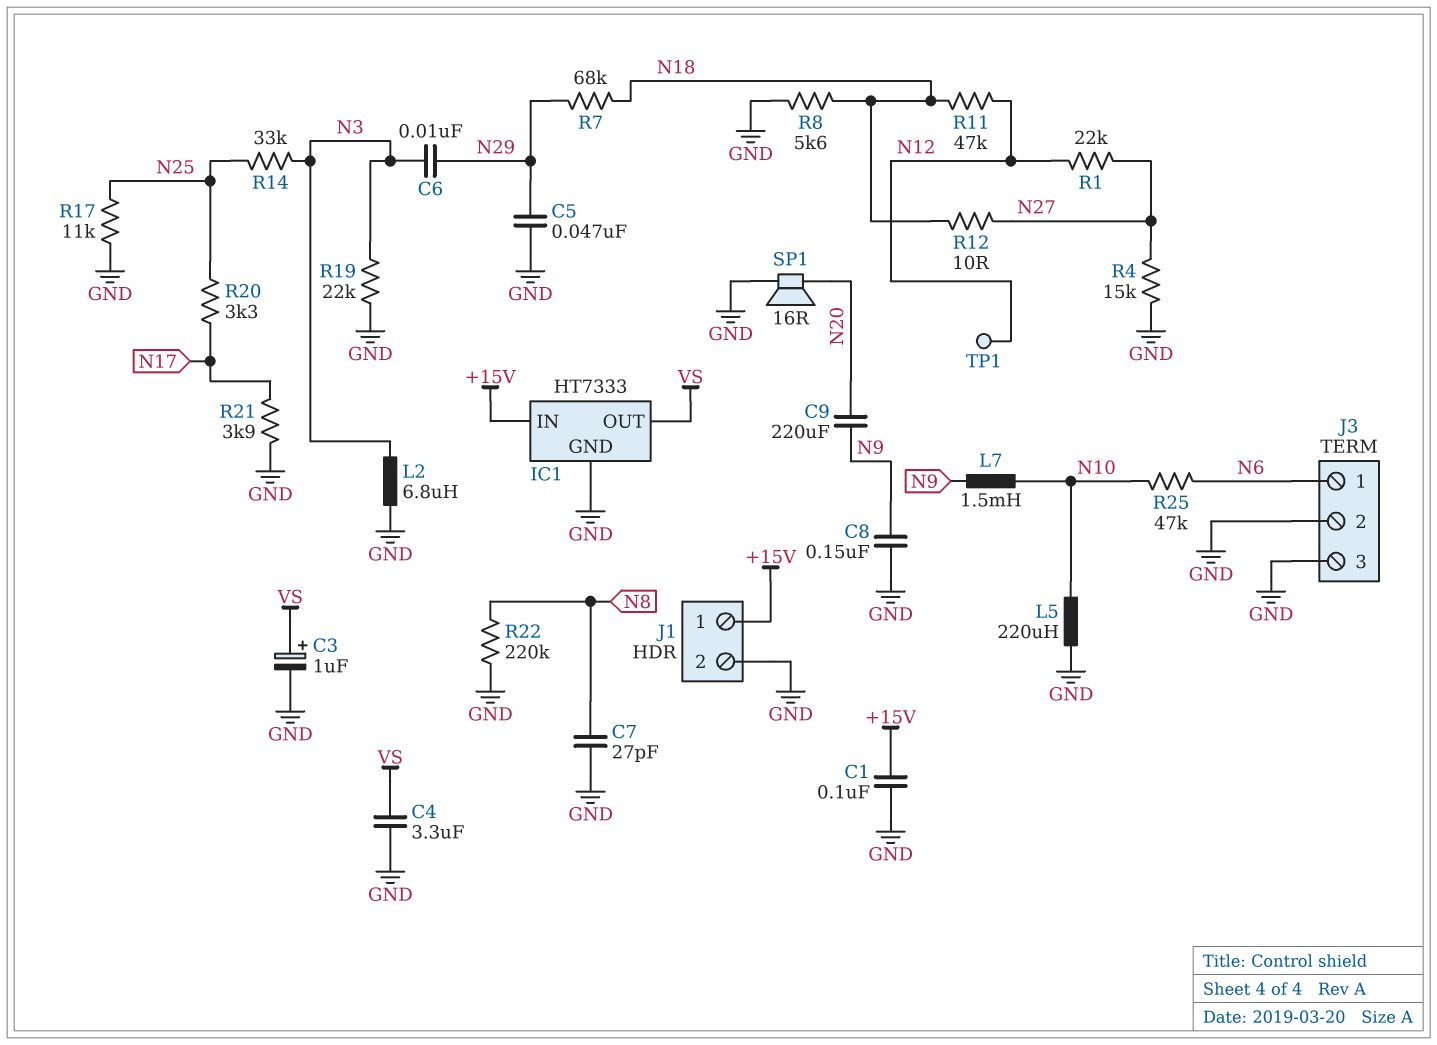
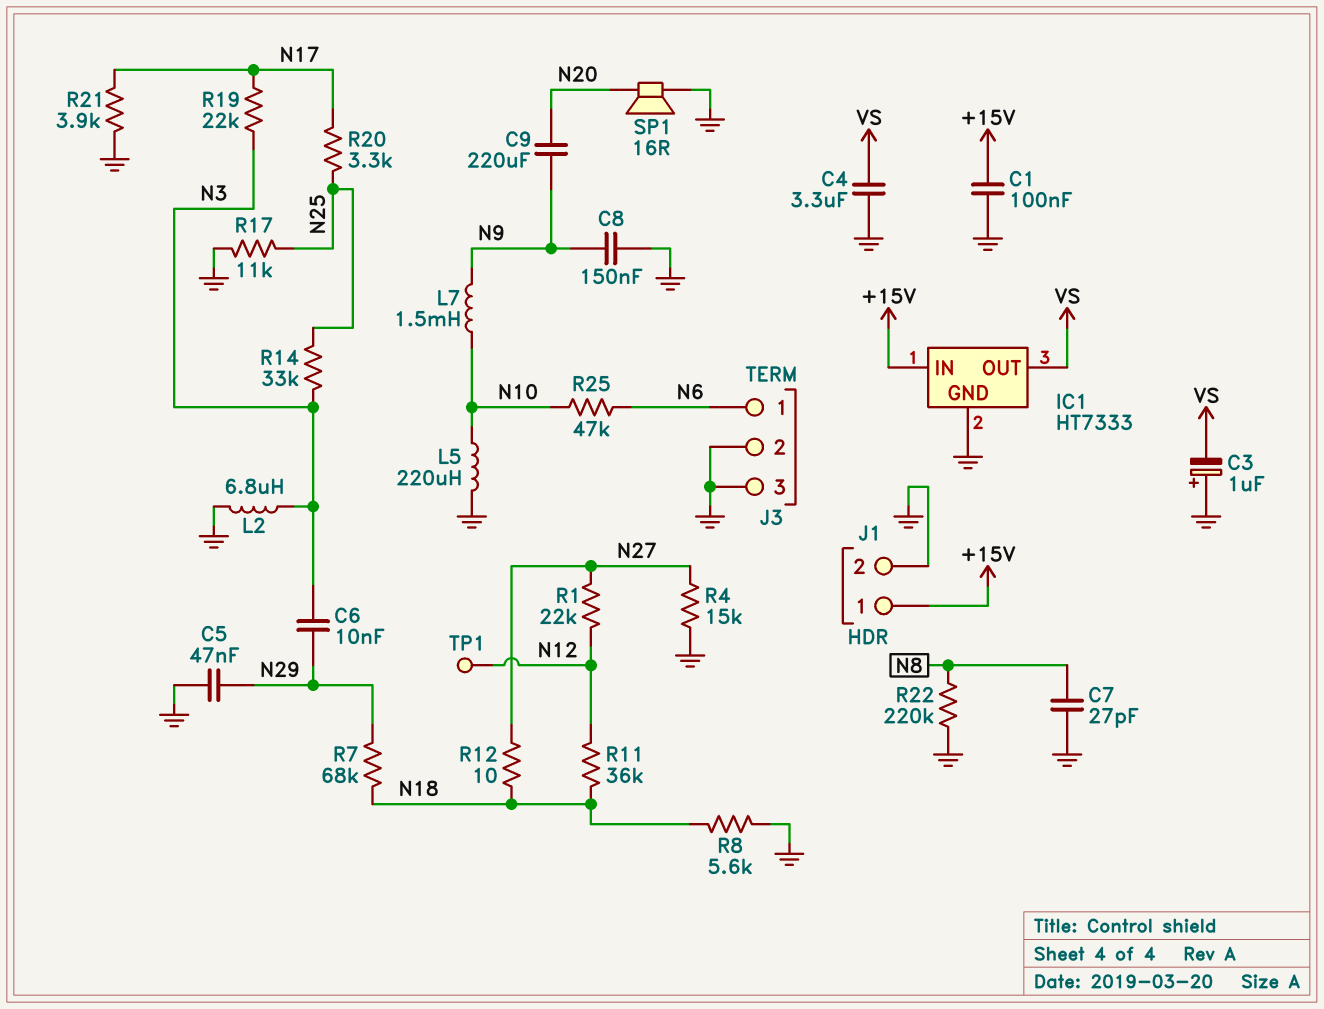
C3: 1uF (plus VS, minus GND) -> 1uF (plus GND, minus VS)
R11: 47k (N12, N18) -> 36k (N12, N18)
R19: 22k (GND, N3) -> 22k (N3, N17)

